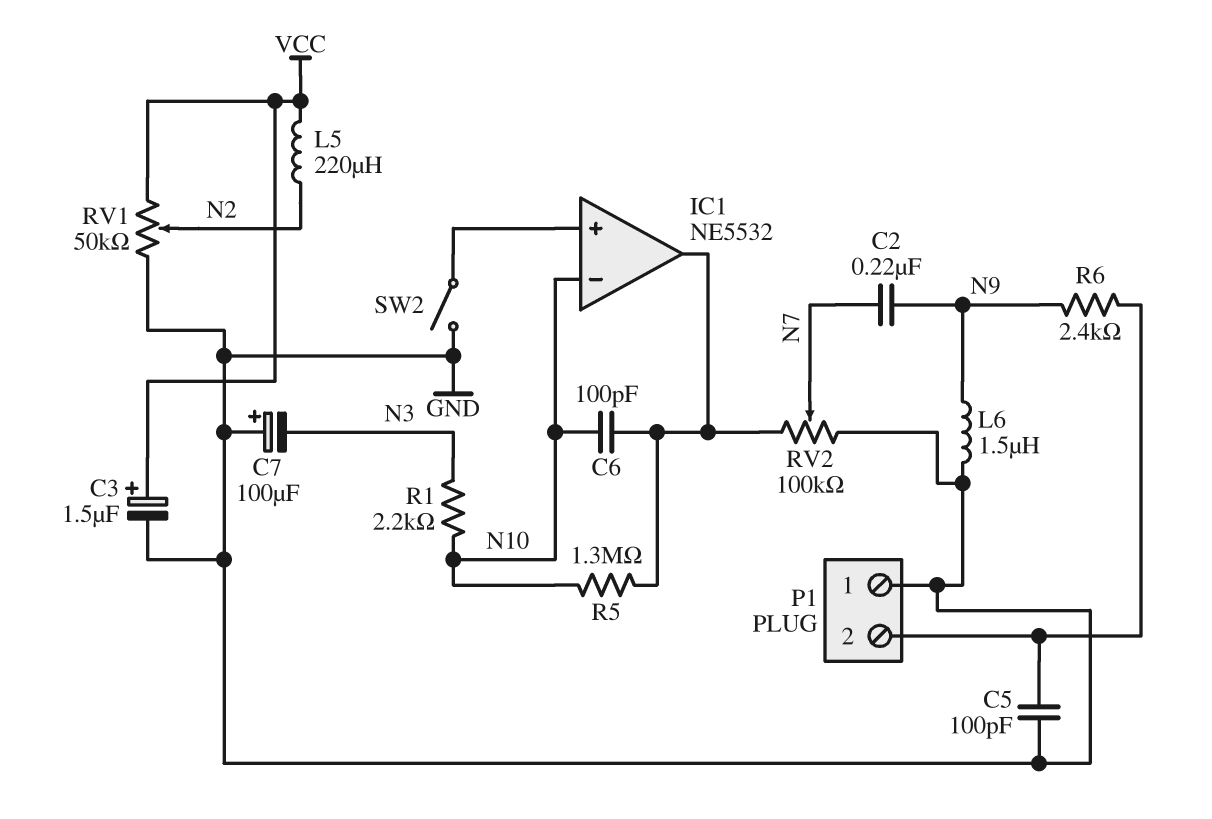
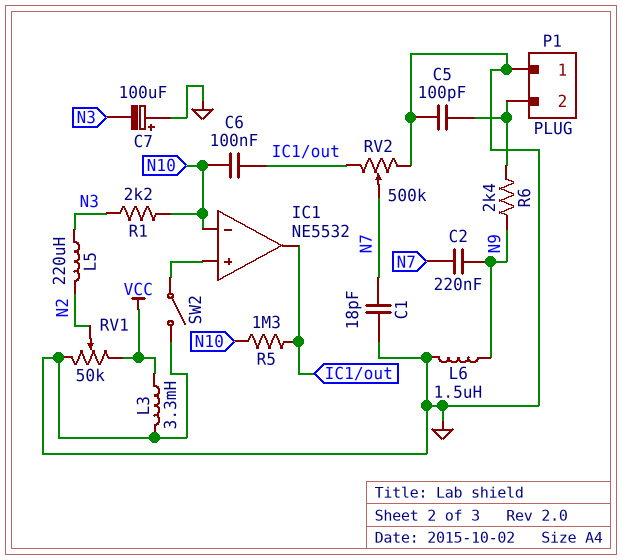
C1: none -> 18pF (GND, N7)
C3: 1.5uF (plus VCC, minus GND) -> none
C6: 100pF (IC1/out, N10) -> 100nF (IC1/out, N10)
L3: none -> 3.3mH (GND, VCC)
L5: 220uH (N2, VCC) -> 220uH (N2, N3)
RV2: 100k (GND, IC1/out, wiper N7) -> 500k (GND, IC1/out, wiper N7)

